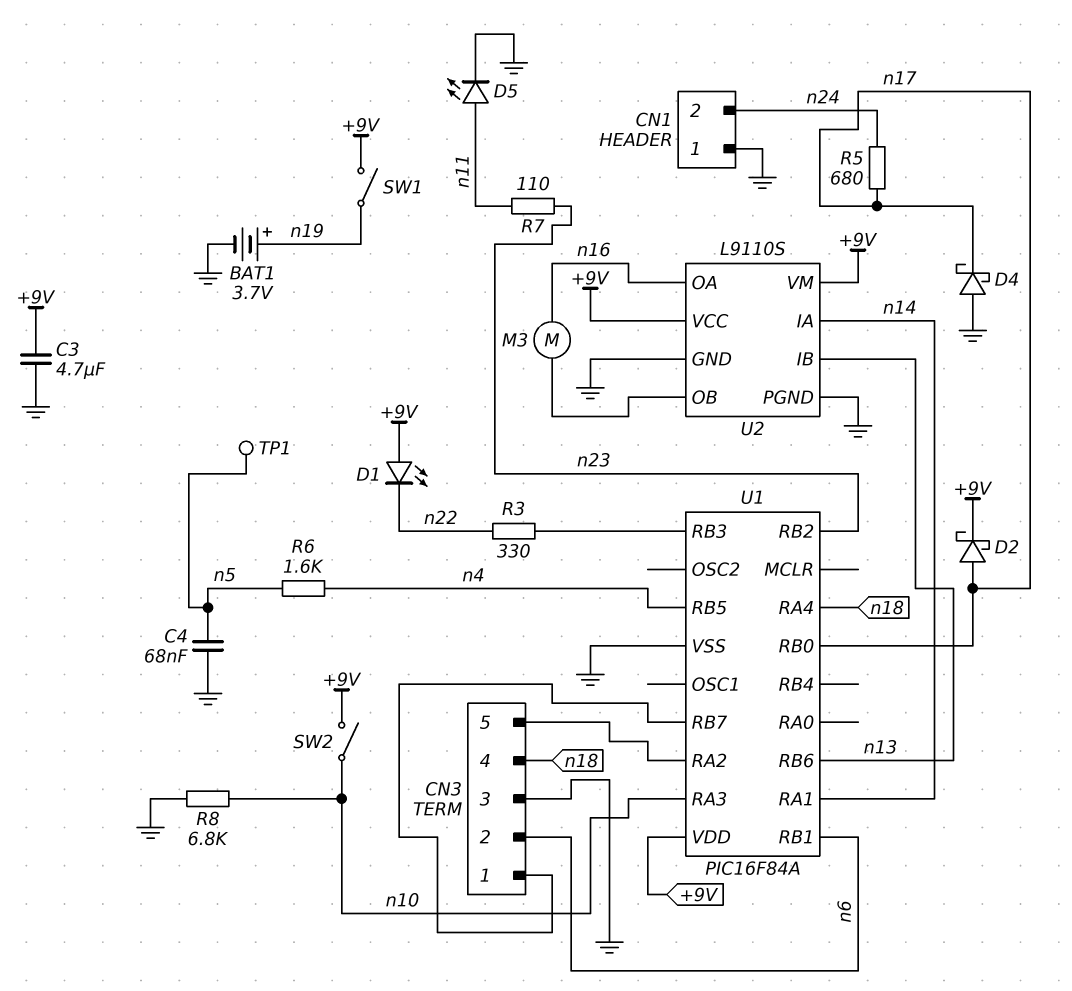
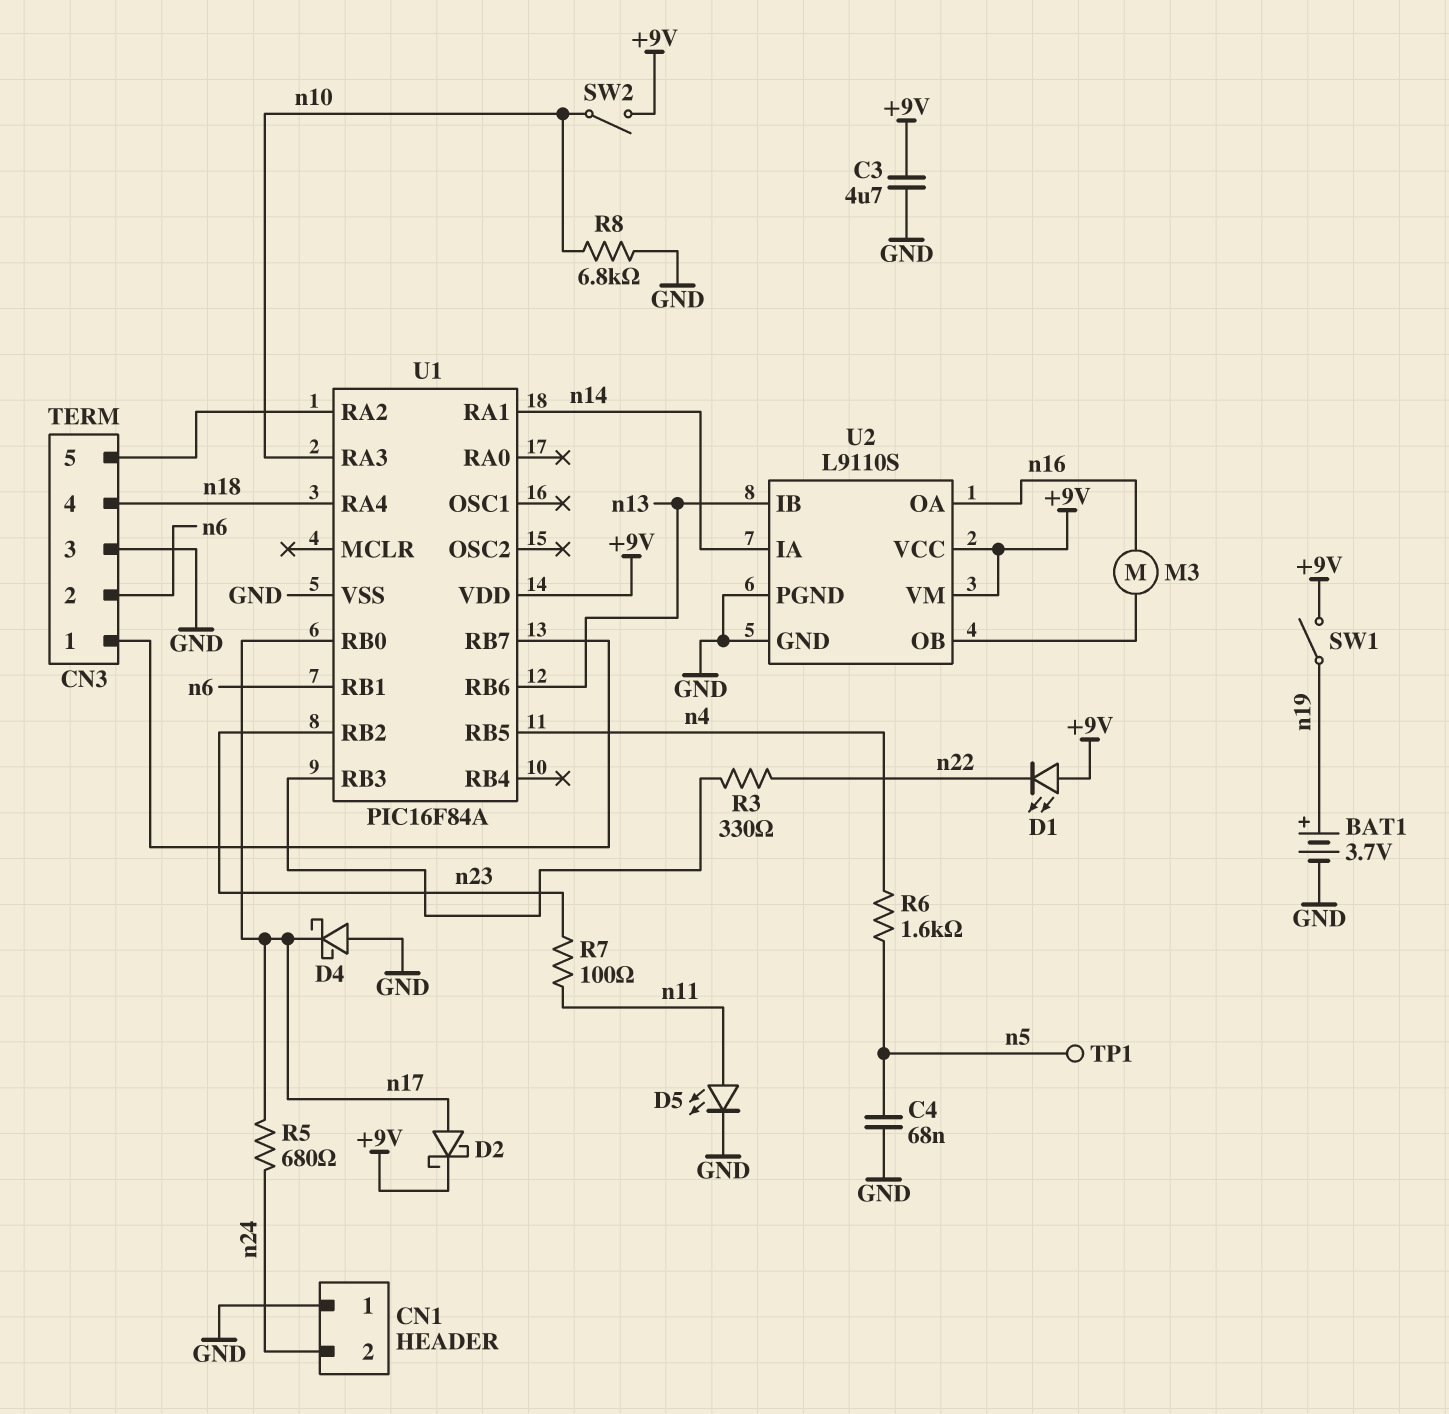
R7: 110 (n11, n23) -> 100 (n11, n23)

